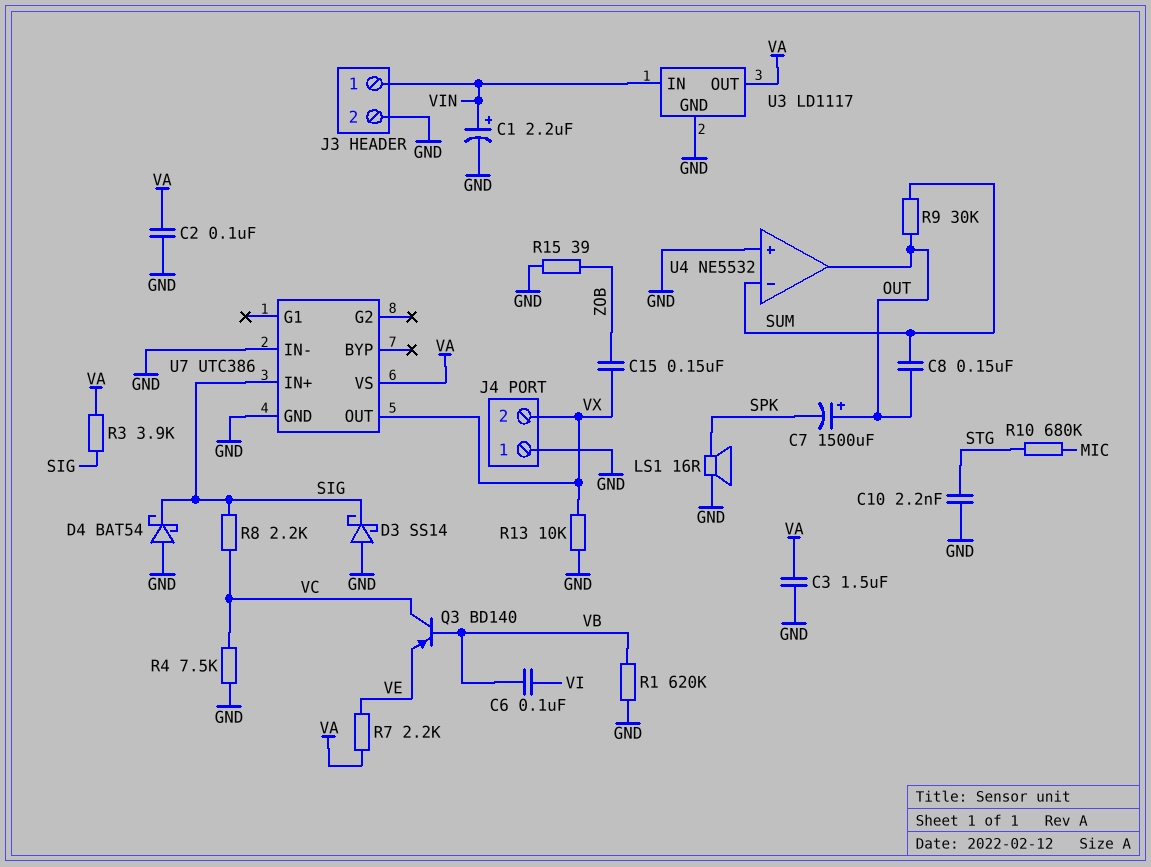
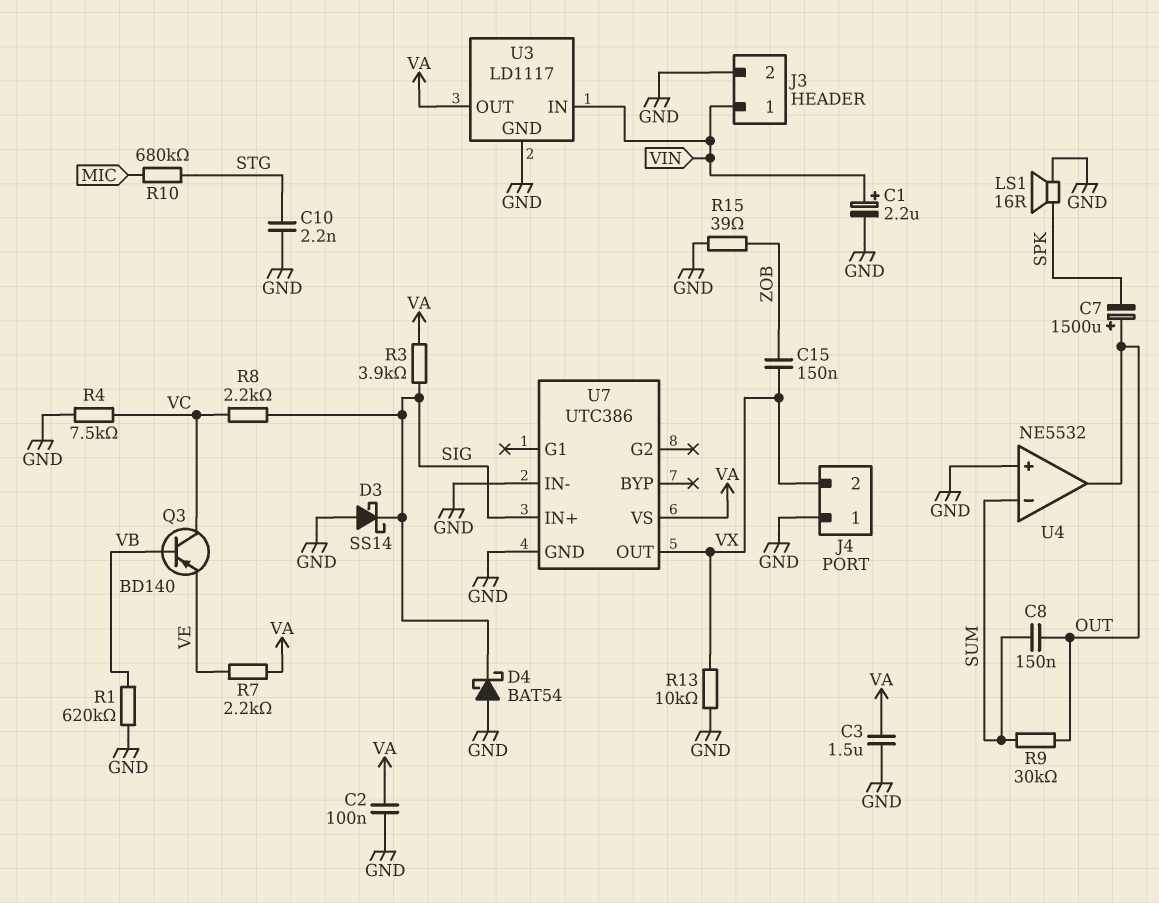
C6: 100nF (VB, VI) -> none

